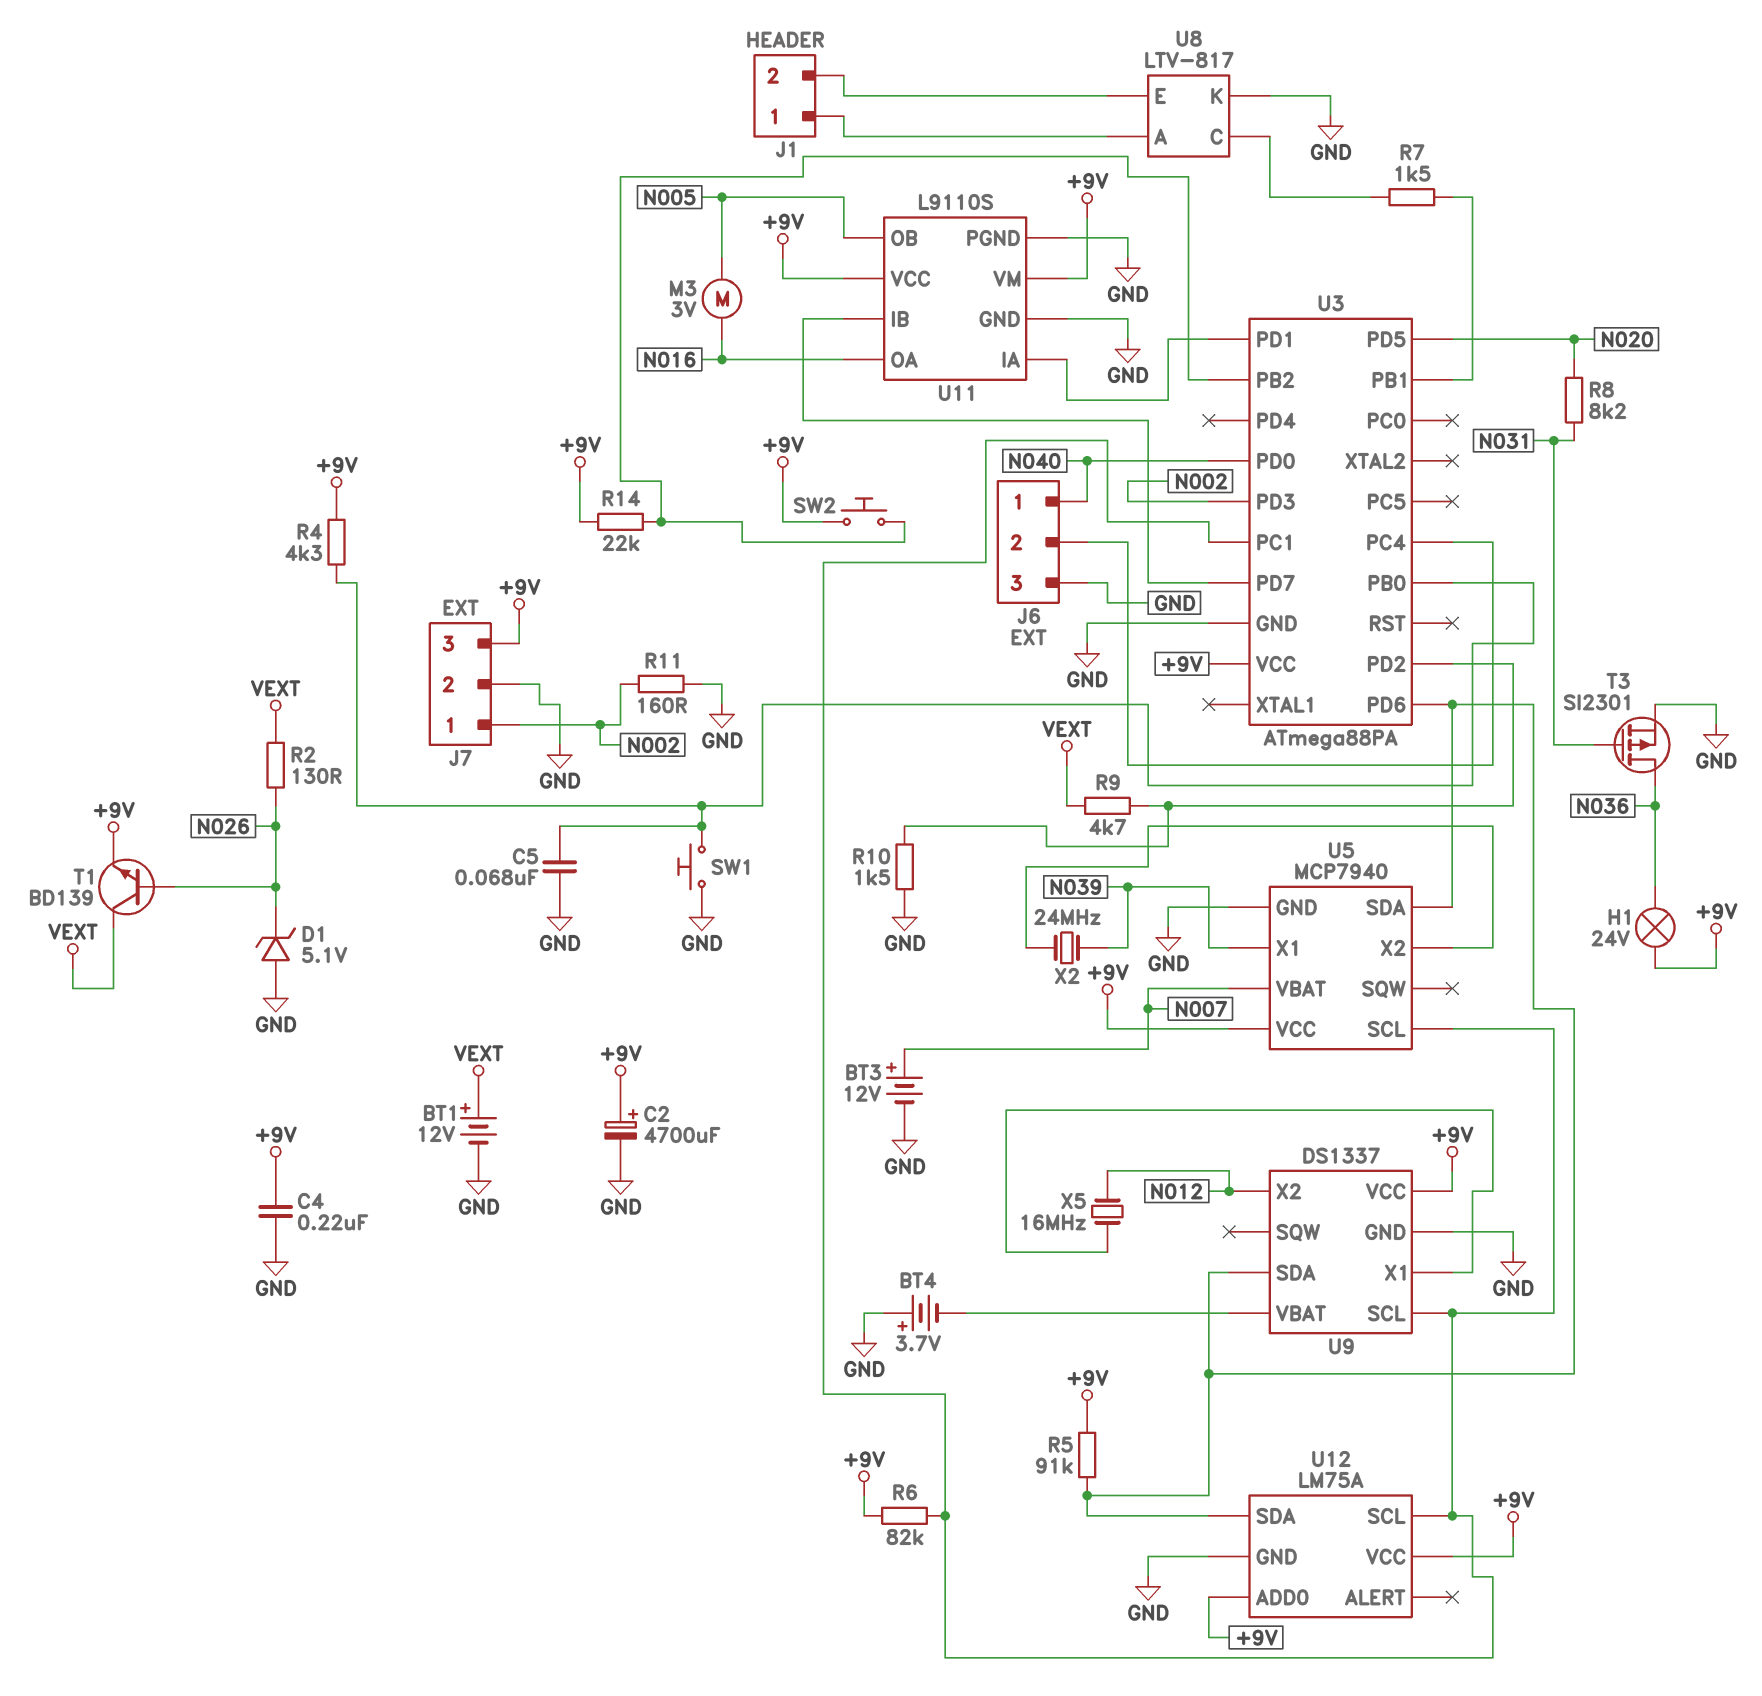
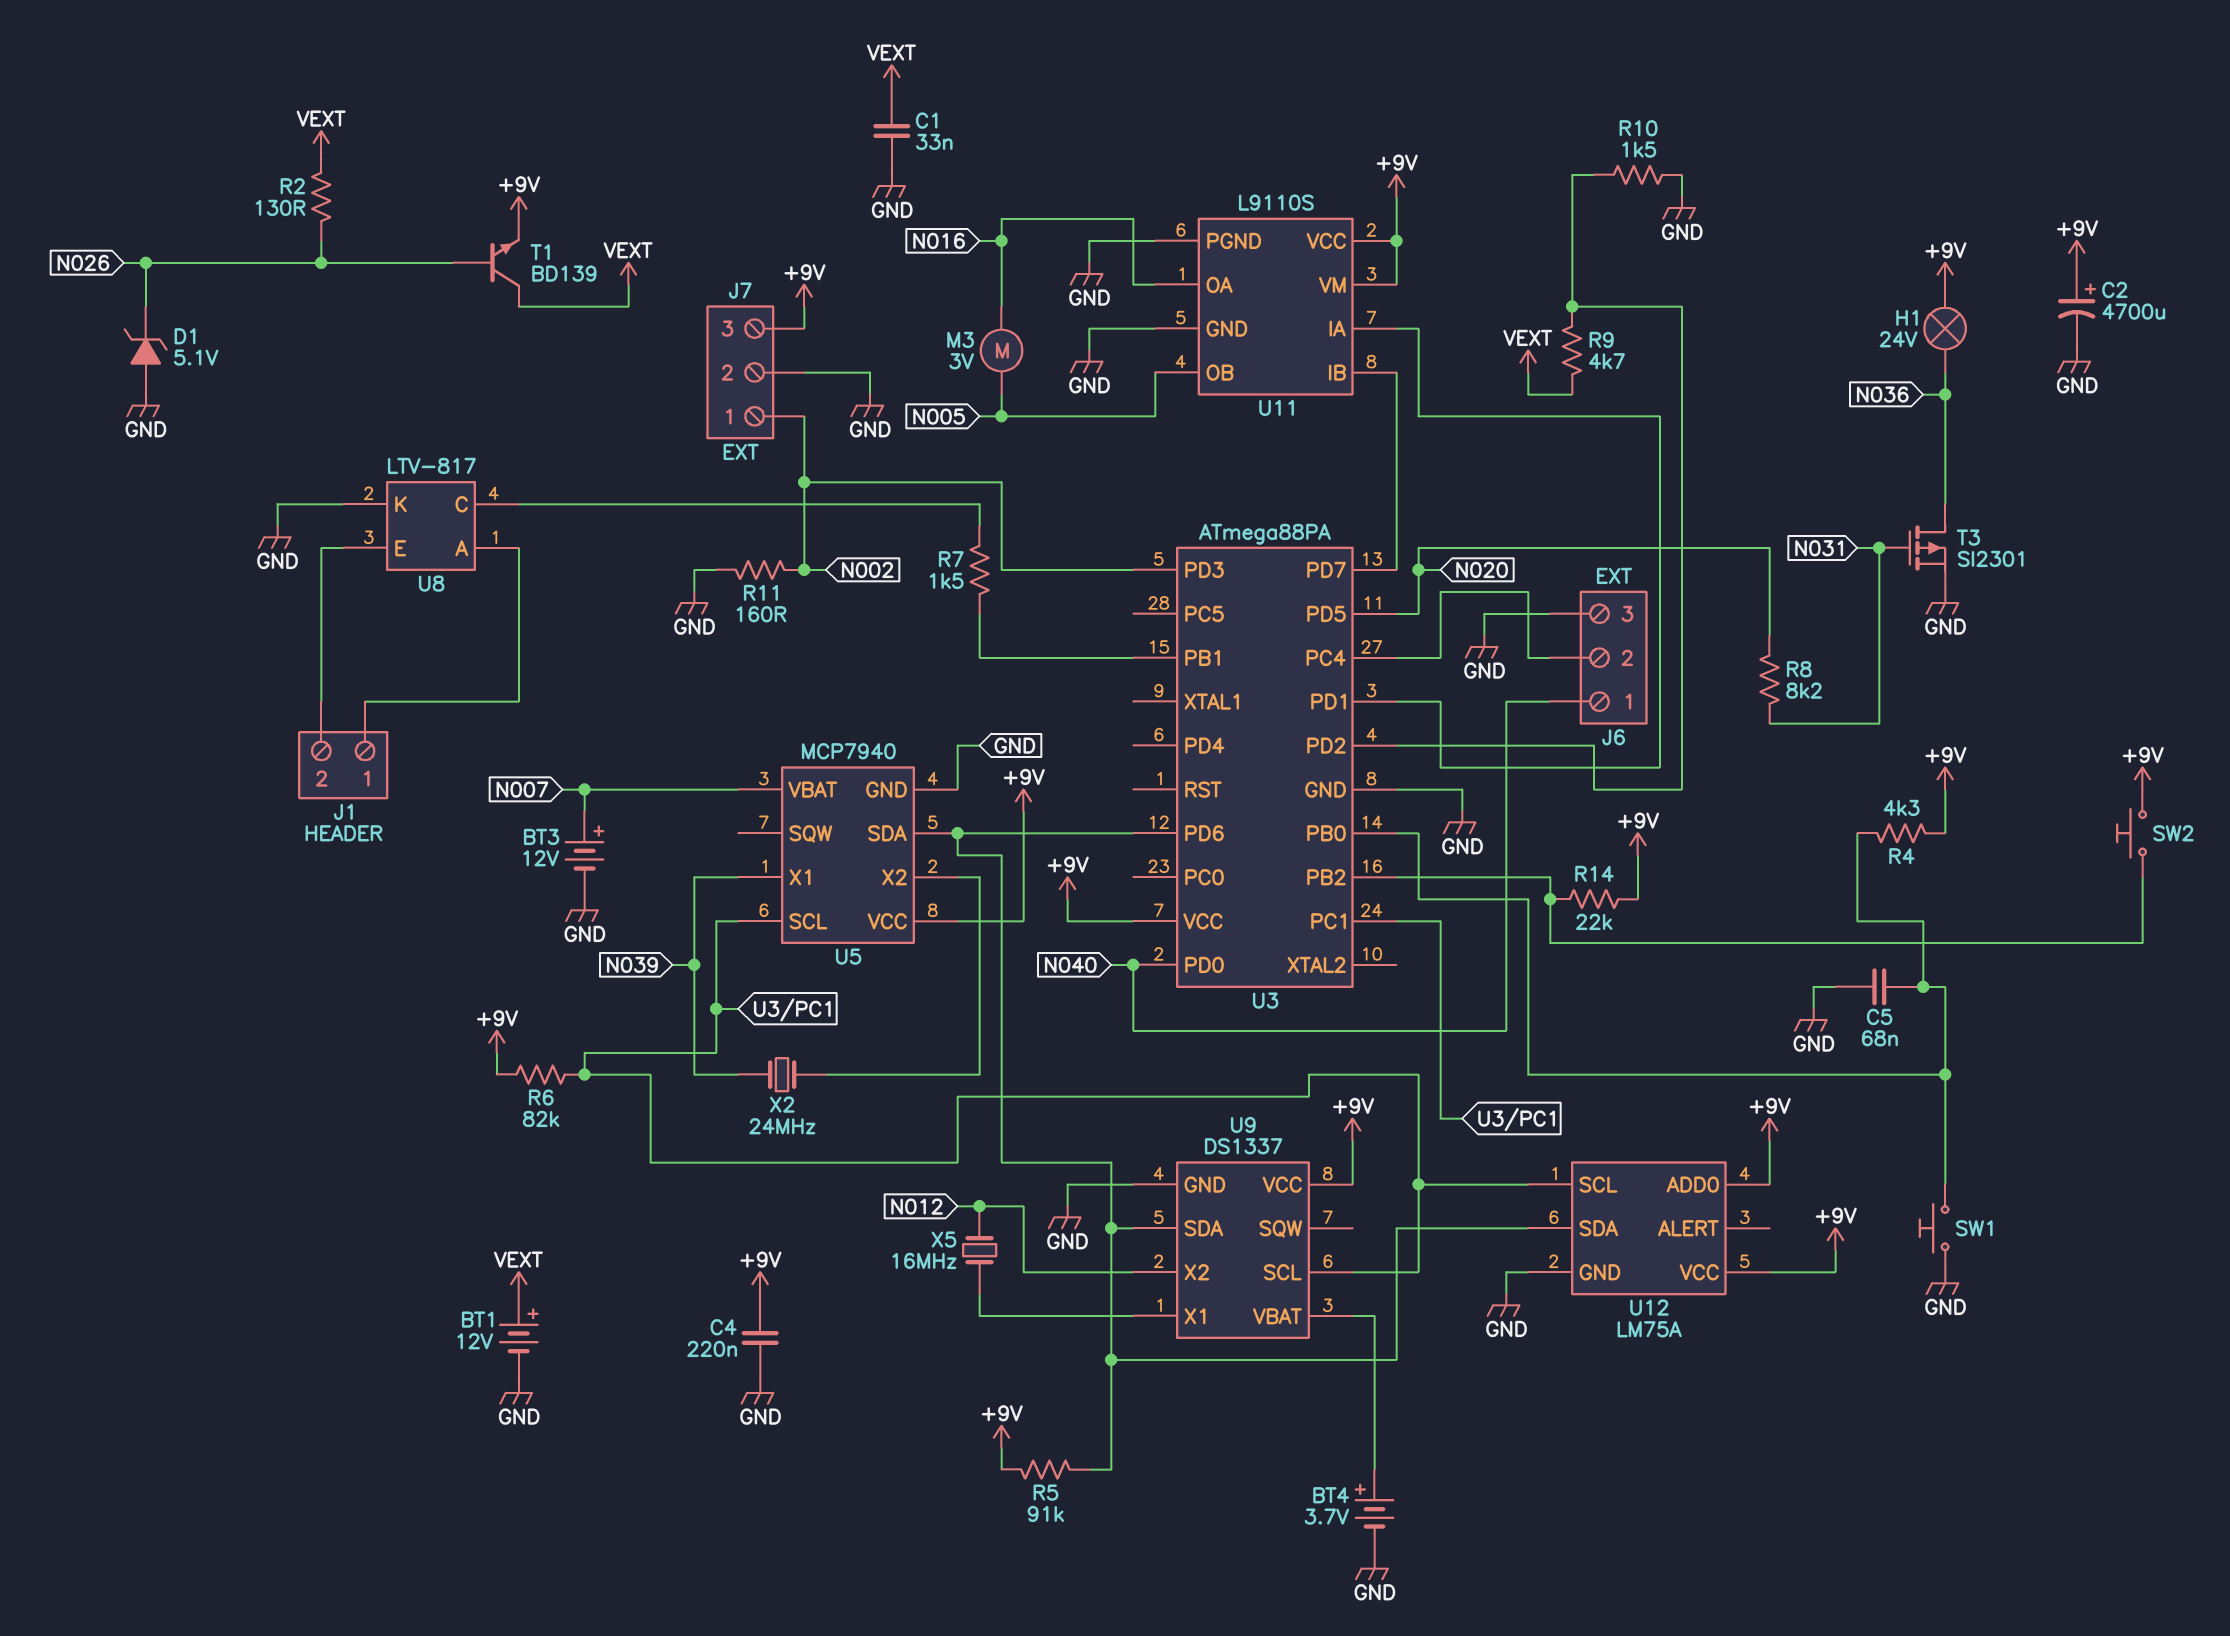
BT4: 3.7V (plus GND, minus U9/VBAT) -> 3.7V (plus U9/VBAT, minus GND)
C1: none -> 33nF (GND, VEXT)

